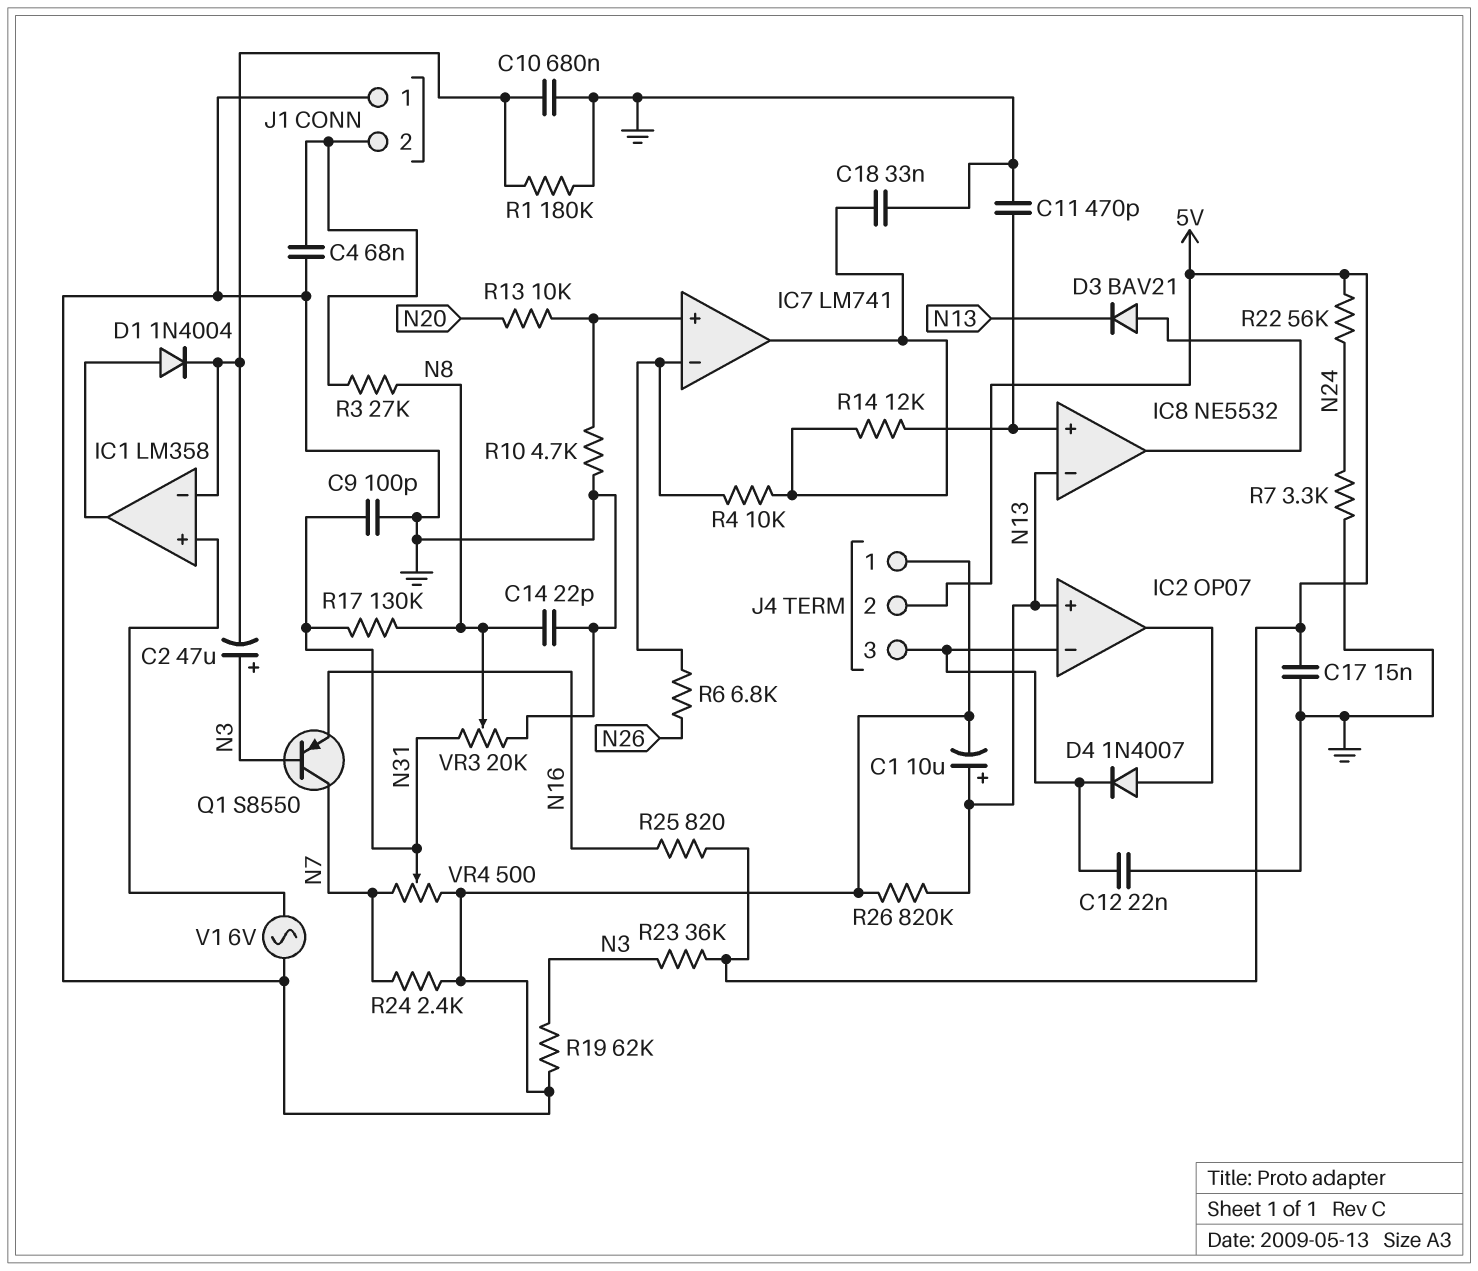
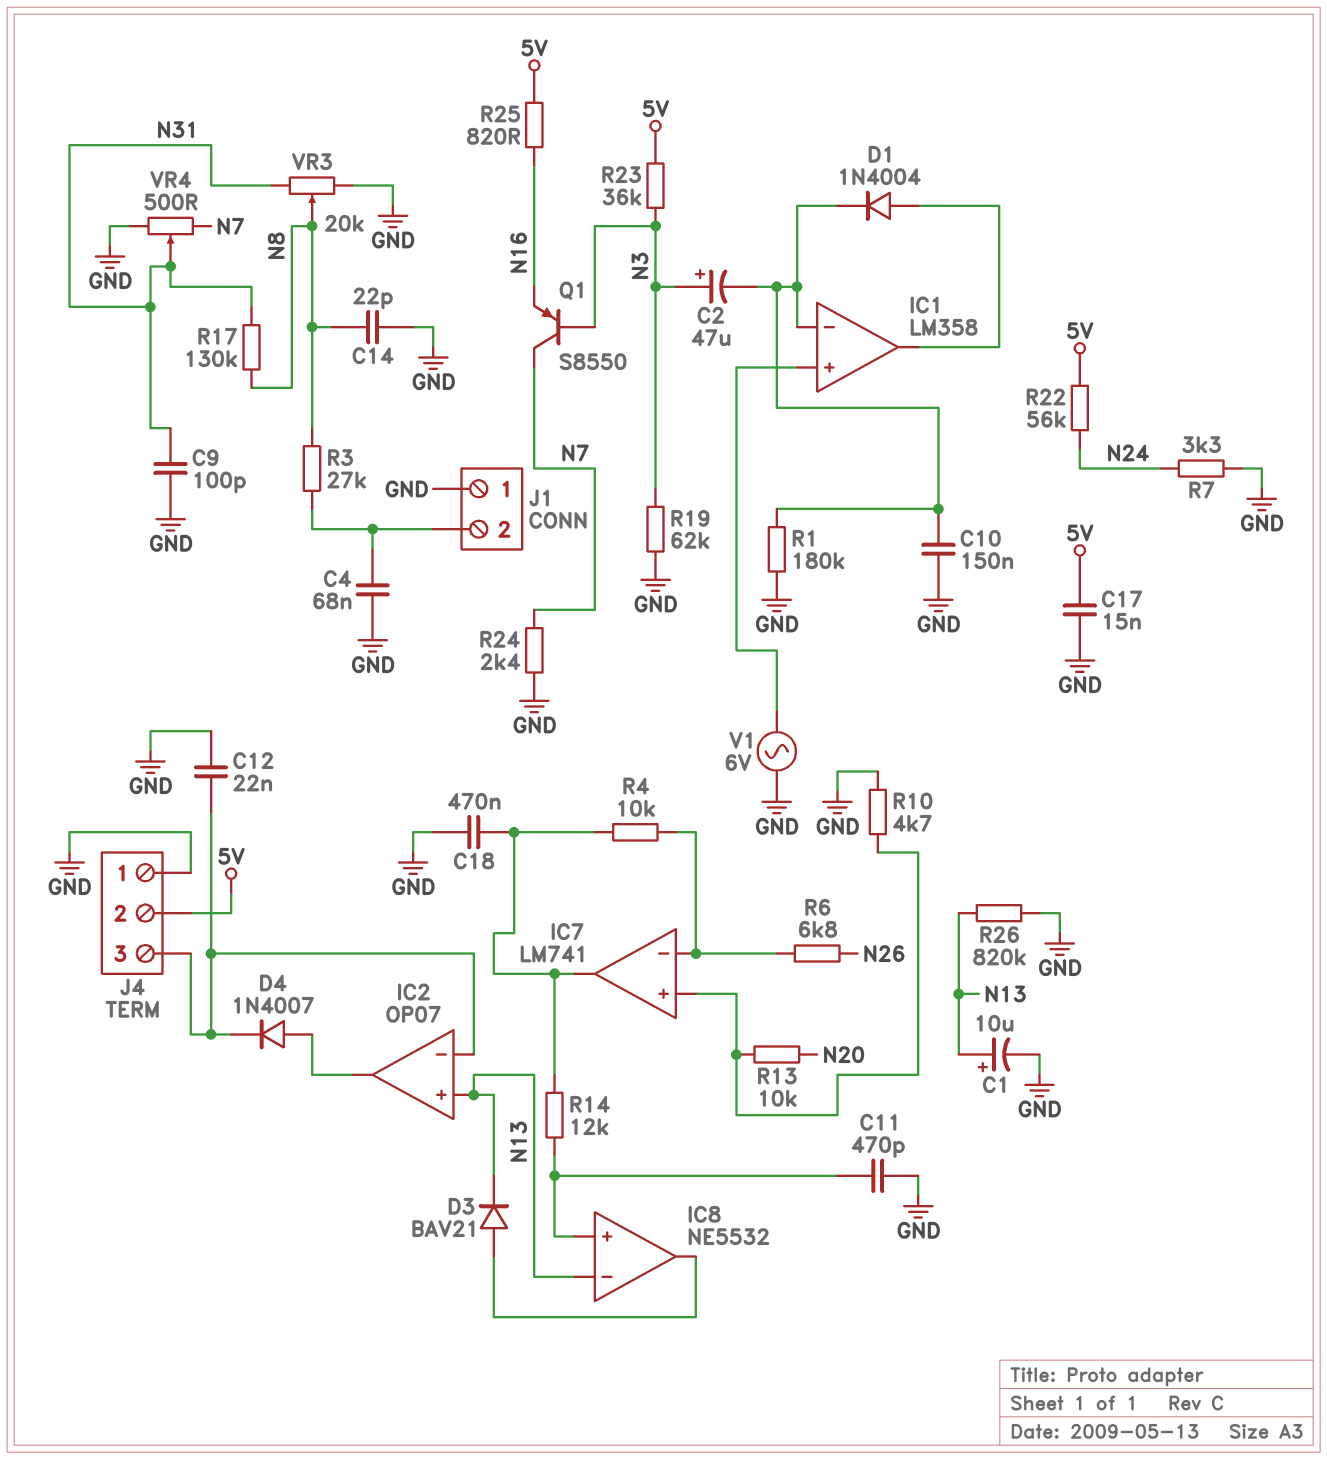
C10: 680nF (GND, IC1/in-) -> 150nF (GND, IC1/in-)
C18: 33nF (GND, IC7/out) -> 470nF (GND, IC7/out)

